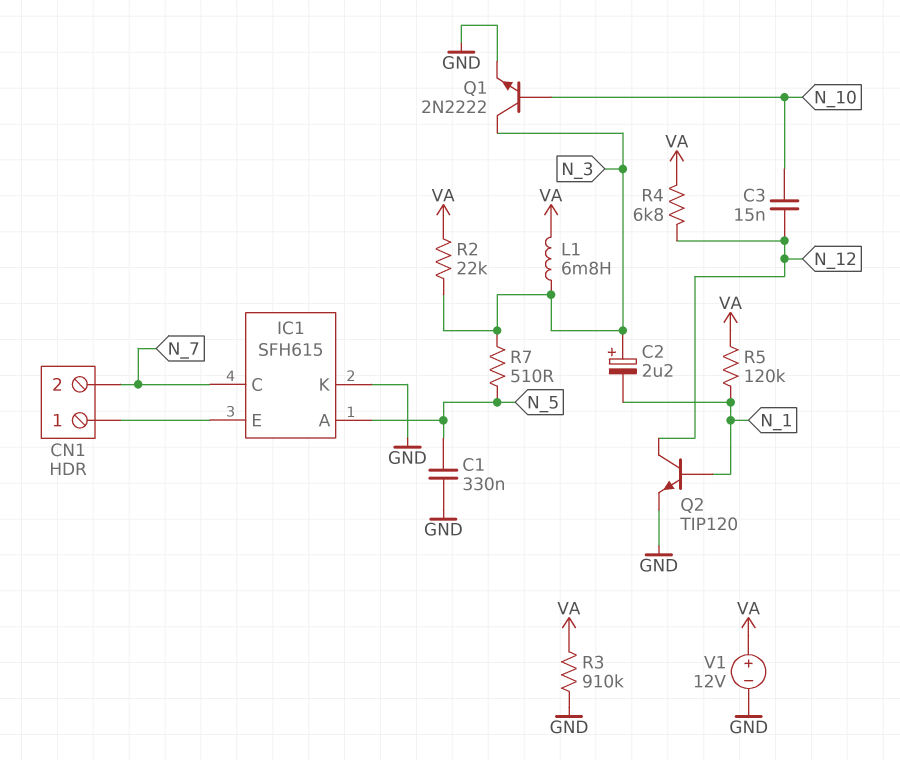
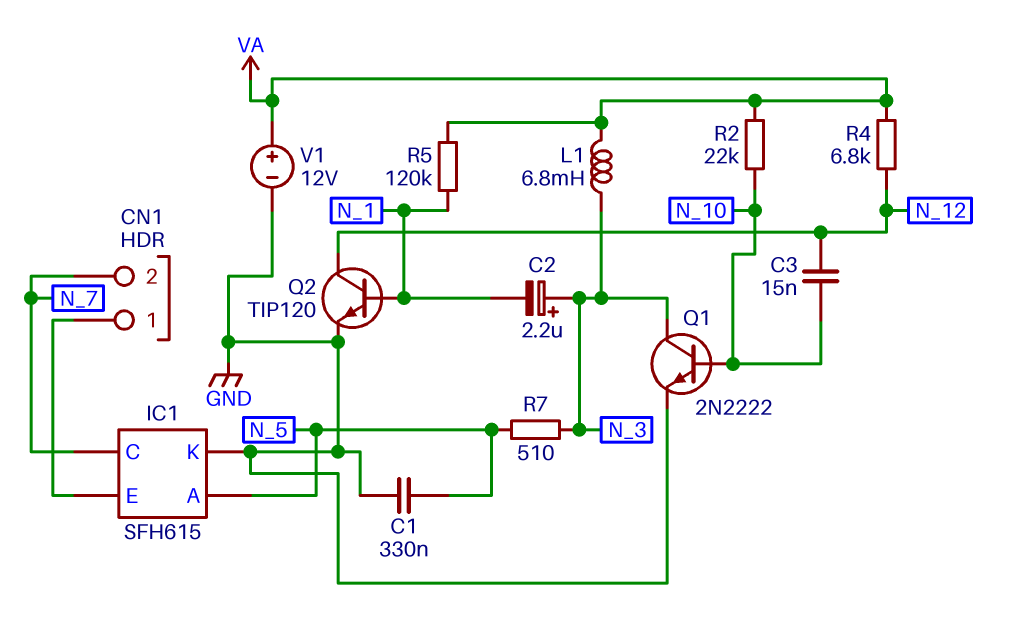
R2: 22k (N_3, VA) -> 22k (N_10, VA)
R3: 910k (GND, VA) -> none

